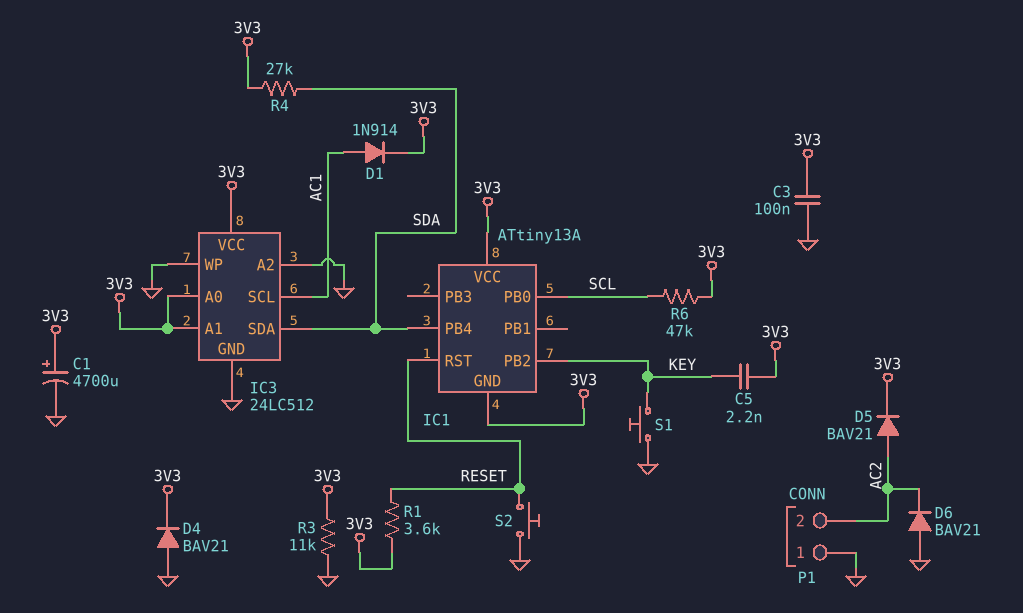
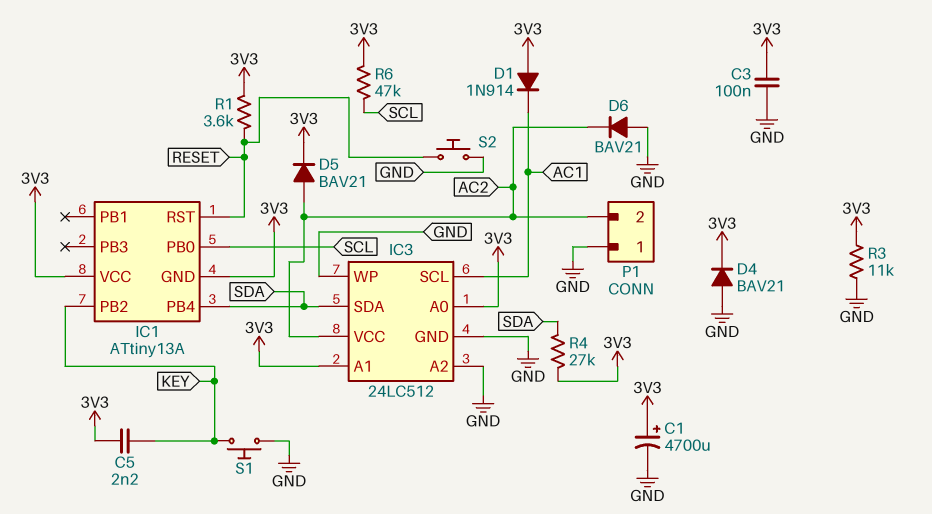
D1: diode 1N914 (A AC1, K 3V3) -> diode 1N914 (A 3V3, K AC1)
IC3 pin VCC: 3V3 -> AC2

